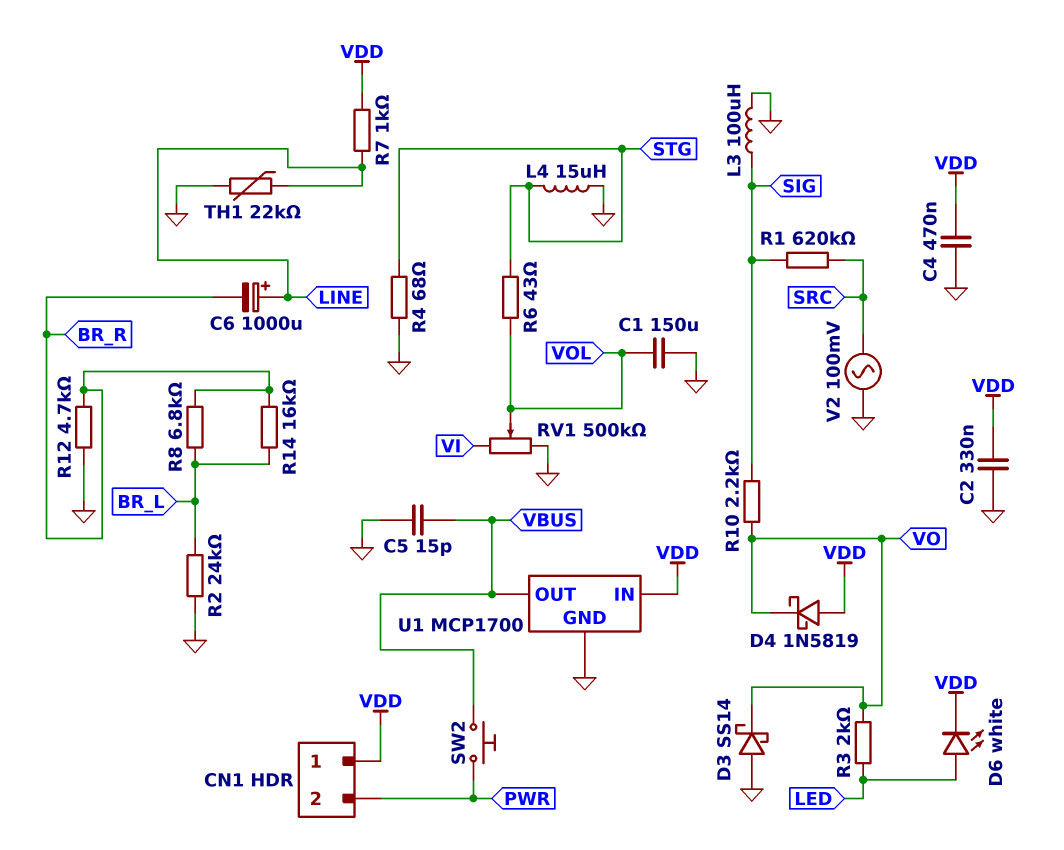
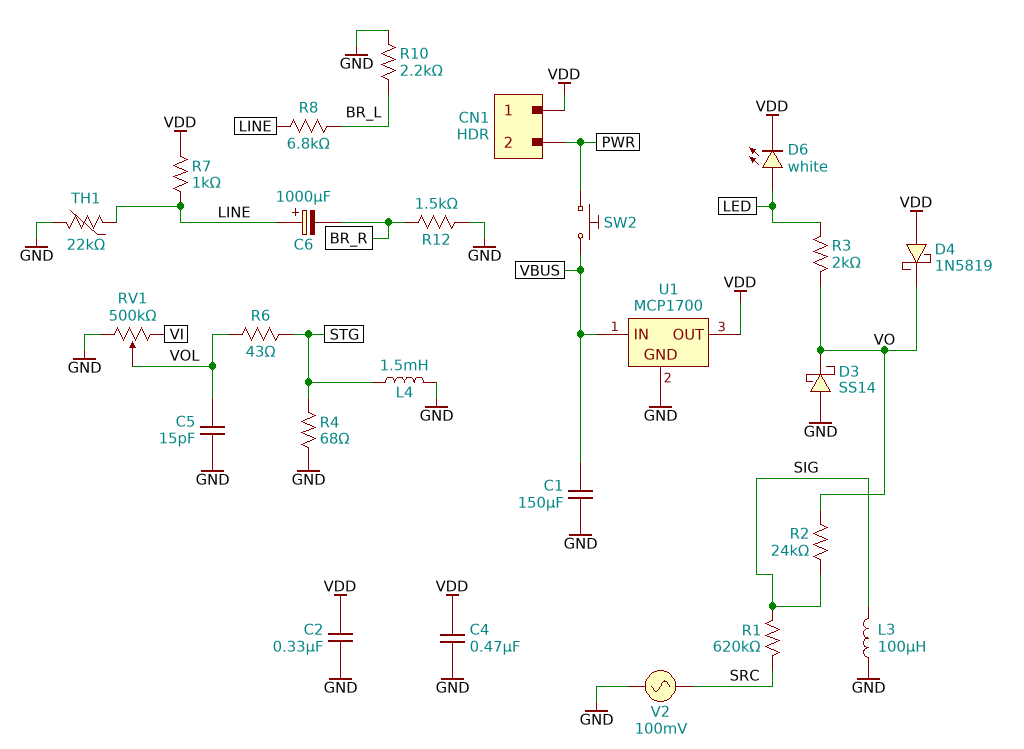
C1: 150uF (GND, VOL) -> 150uF (GND, VBUS)
C5: 15pF (GND, VBUS) -> 15pF (GND, VOL)
L4: 15uH (GND, STG) -> 1.5mH (GND, STG)
R2: 24k (BR_L, GND) -> 24k (SIG, VO)
R8: 6.8k (BR_L, BR_R) -> 6.8k (BR_L, LINE)
R10: 2.2k (SIG, VO) -> 2.2k (BR_L, GND)
R12: 4.7k (BR_R, GND) -> 1.5k (BR_R, GND)
R14: 16k (BR_L, BR_R) -> none
U1 pin IN: VDD -> VBUS
U1 pin OUT: VBUS -> VDD

